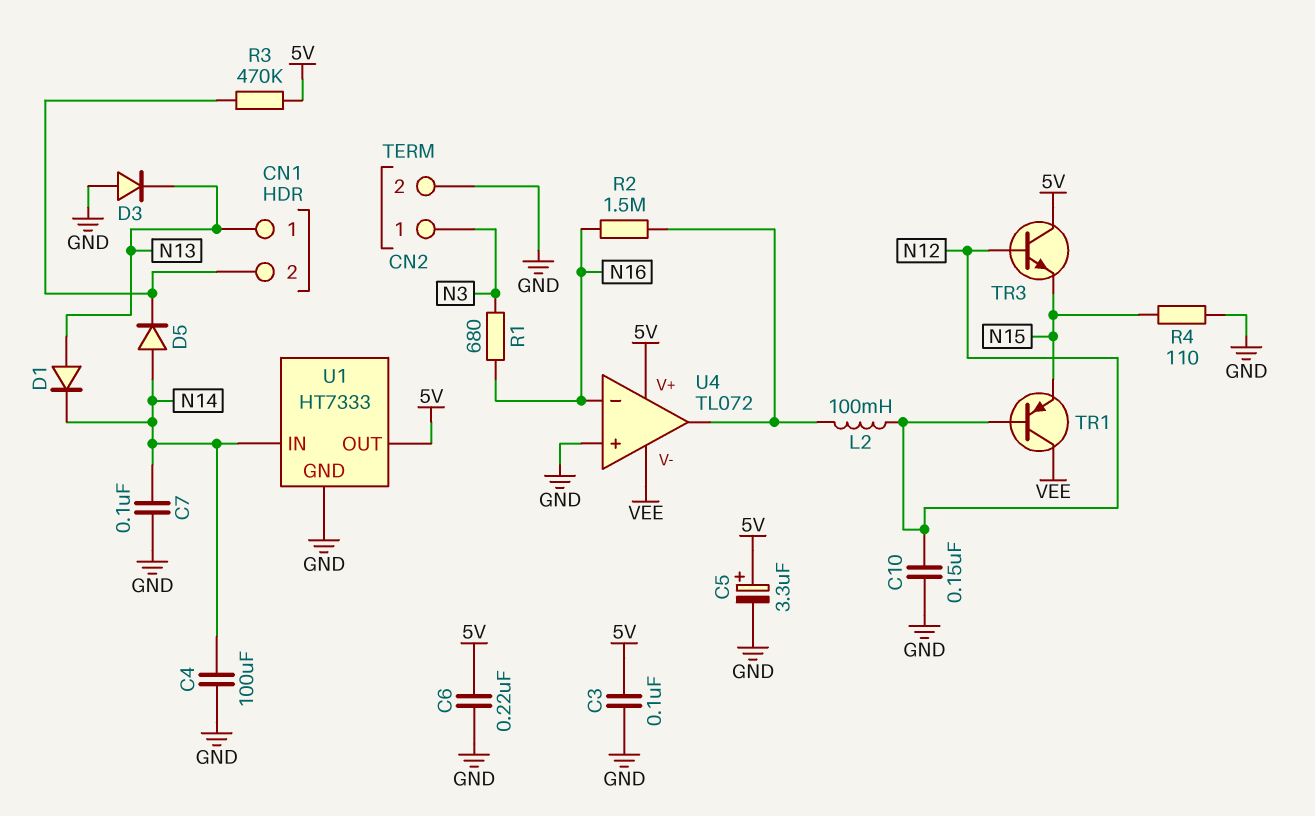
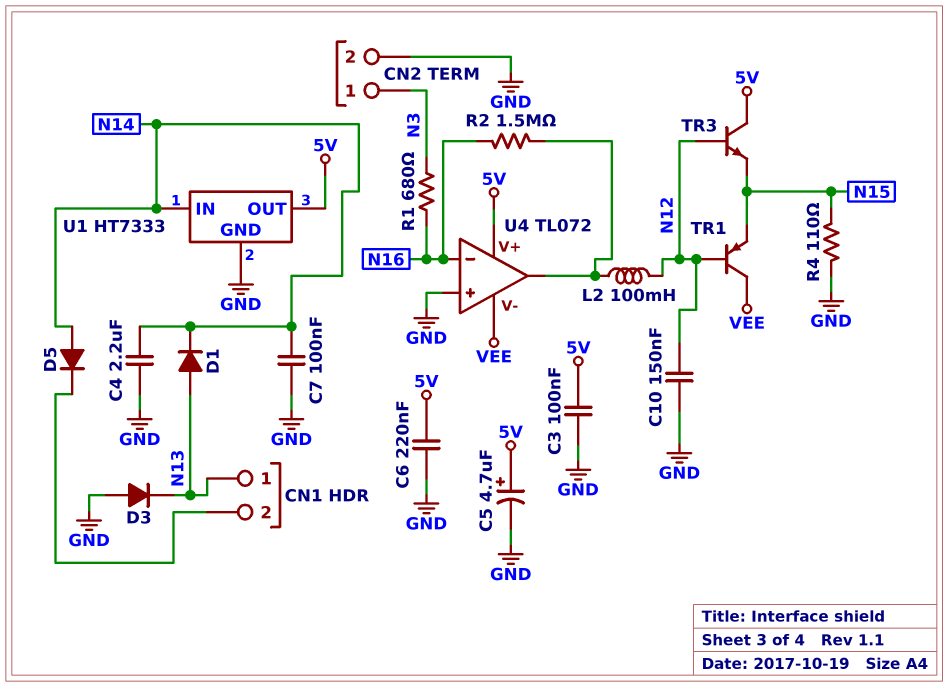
C4: 100uF (GND, N14) -> 2.2uF (GND, N14)
C5: 3.3uF (plus 5V, minus GND) -> 4.7uF (plus 5V, minus GND)
R3: 470k (5V, CN1/2) -> none

